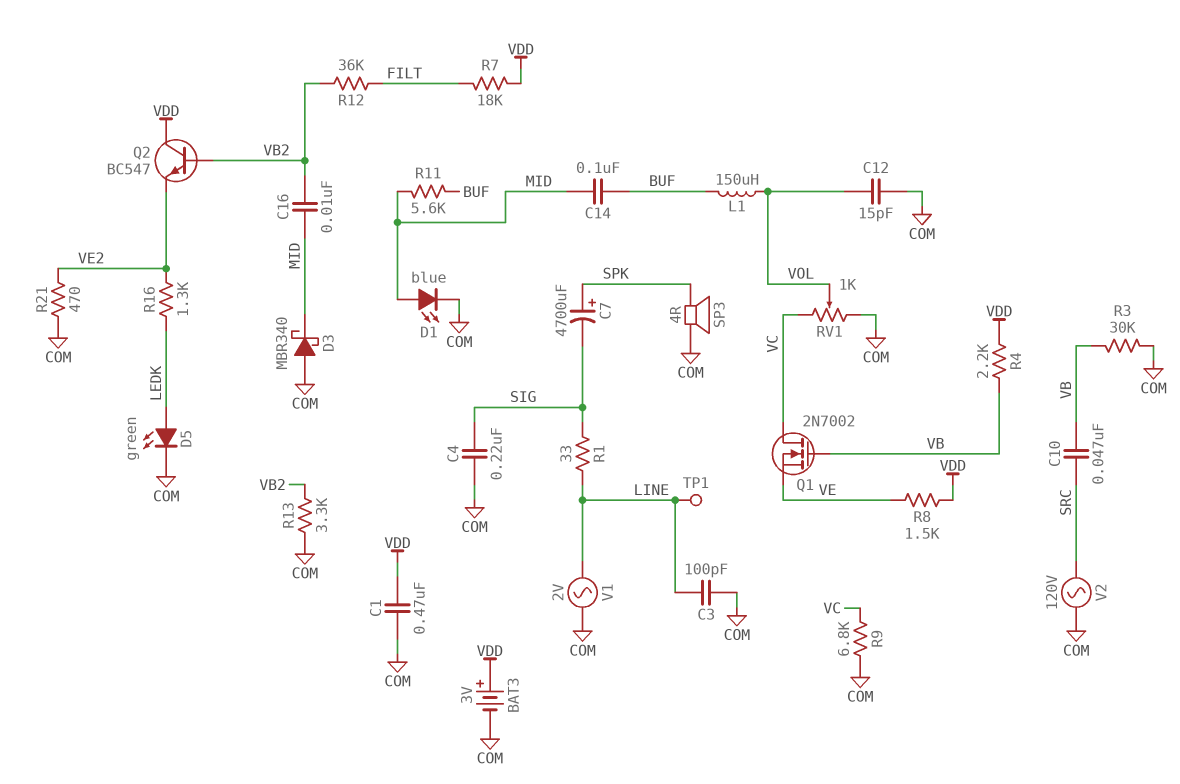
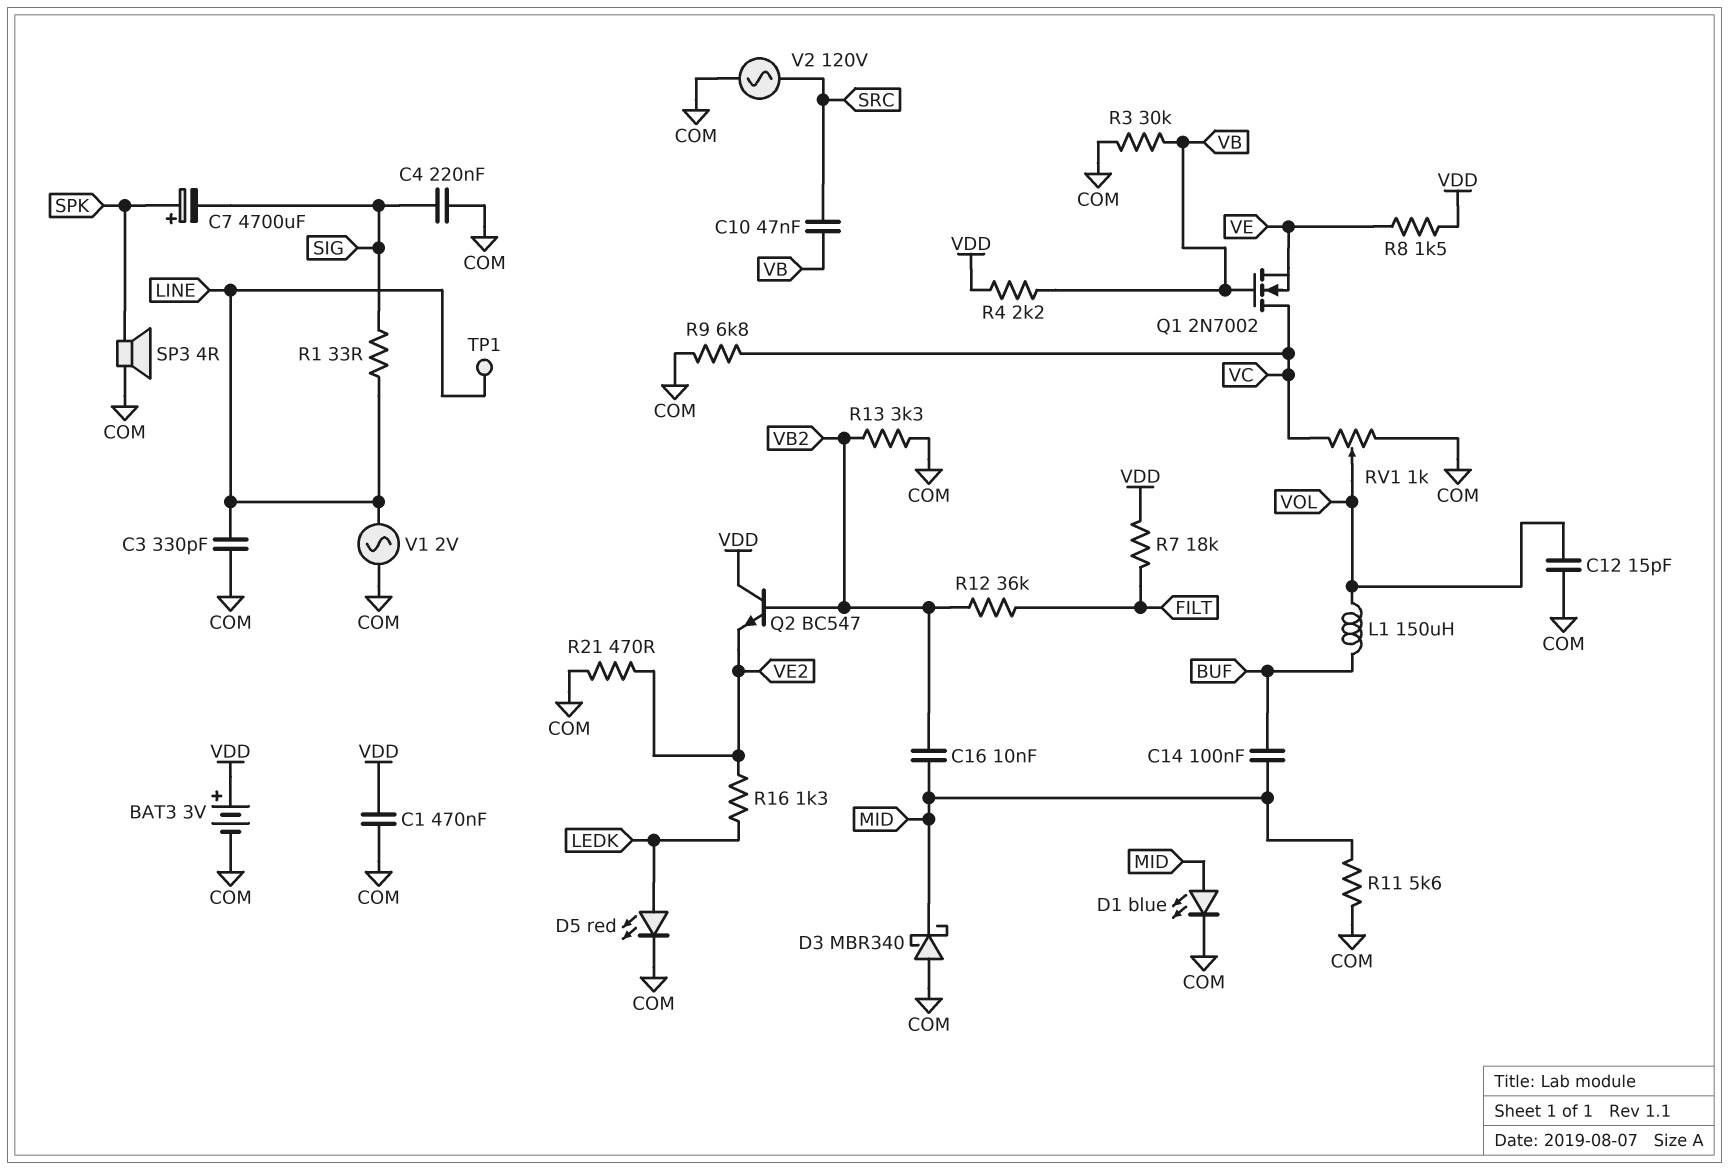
C3: 100pF (COM, LINE) -> 330pF (COM, LINE)
D5: LED green (A LEDK, K COM) -> LED red (A LEDK, K COM)
R11: 5.6k (BUF, MID) -> 5.6k (COM, MID)

